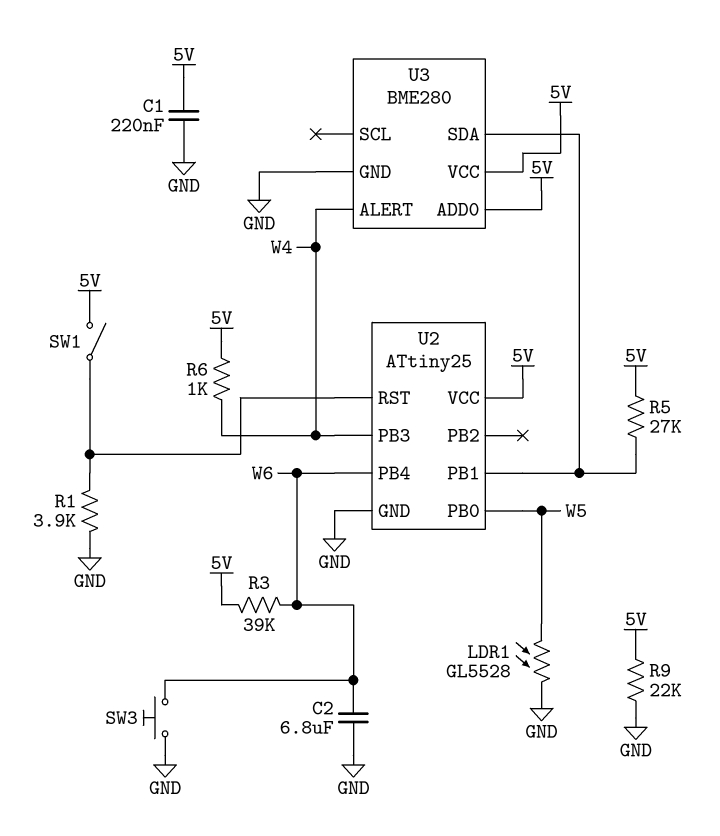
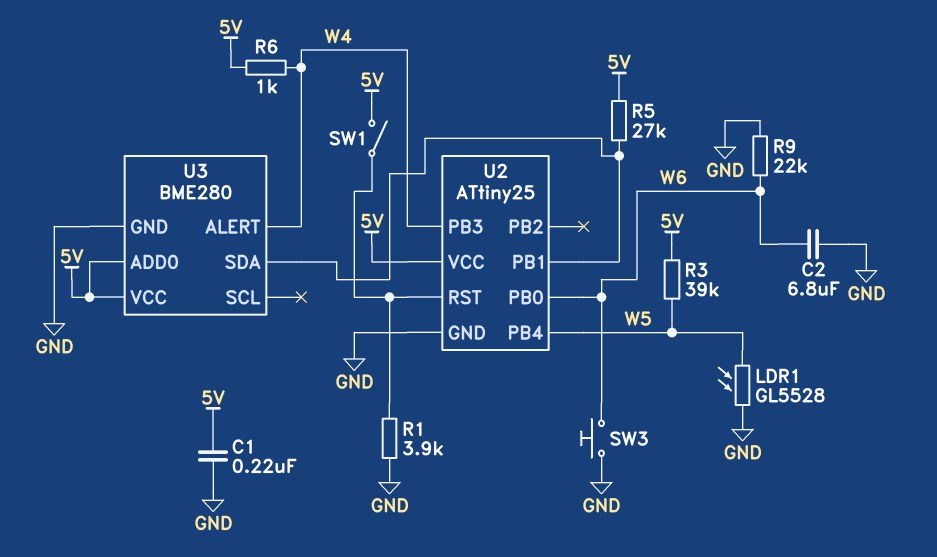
R3: 39k (5V, W6) -> 39k (5V, W5)
R9: 22k (5V, GND) -> 22k (GND, W6)
U2 pin PB0: W5 -> W6
U2 pin PB4: W6 -> W5

